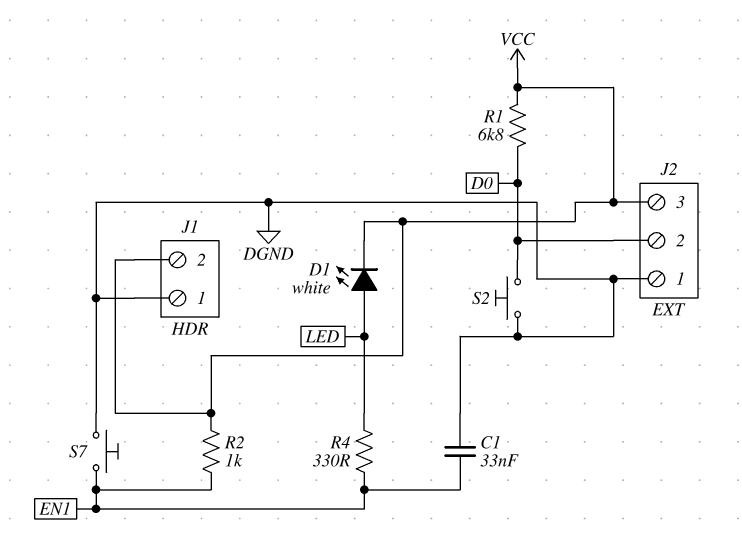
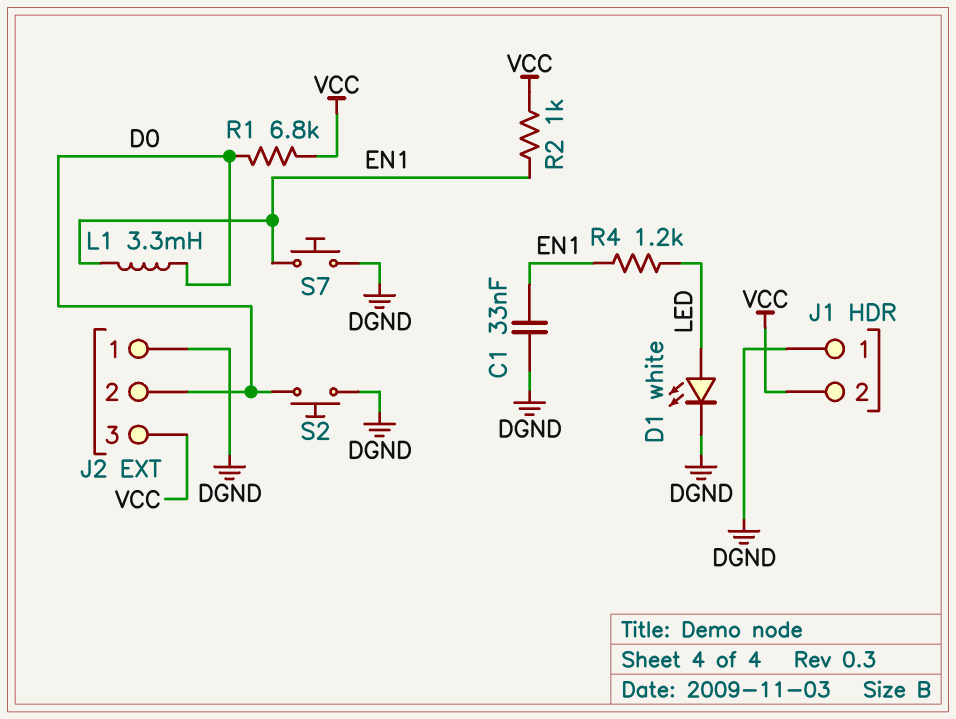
D1: LED white (A LED, K VCC) -> LED white (A LED, K DGND)
L1: none -> 3.3mH (D0, EN1)
R4: 330 (EN1, LED) -> 1.2k (EN1, LED)

